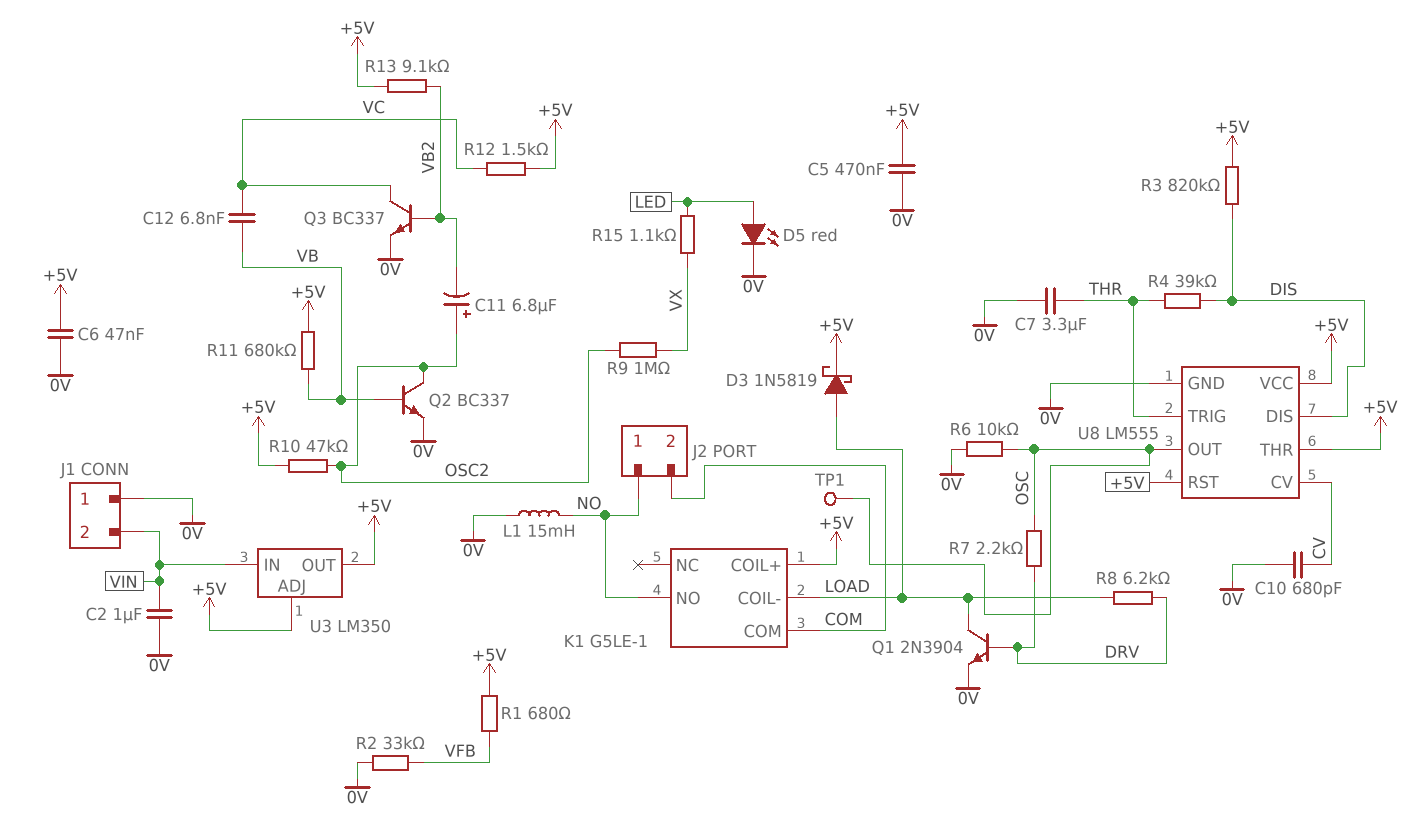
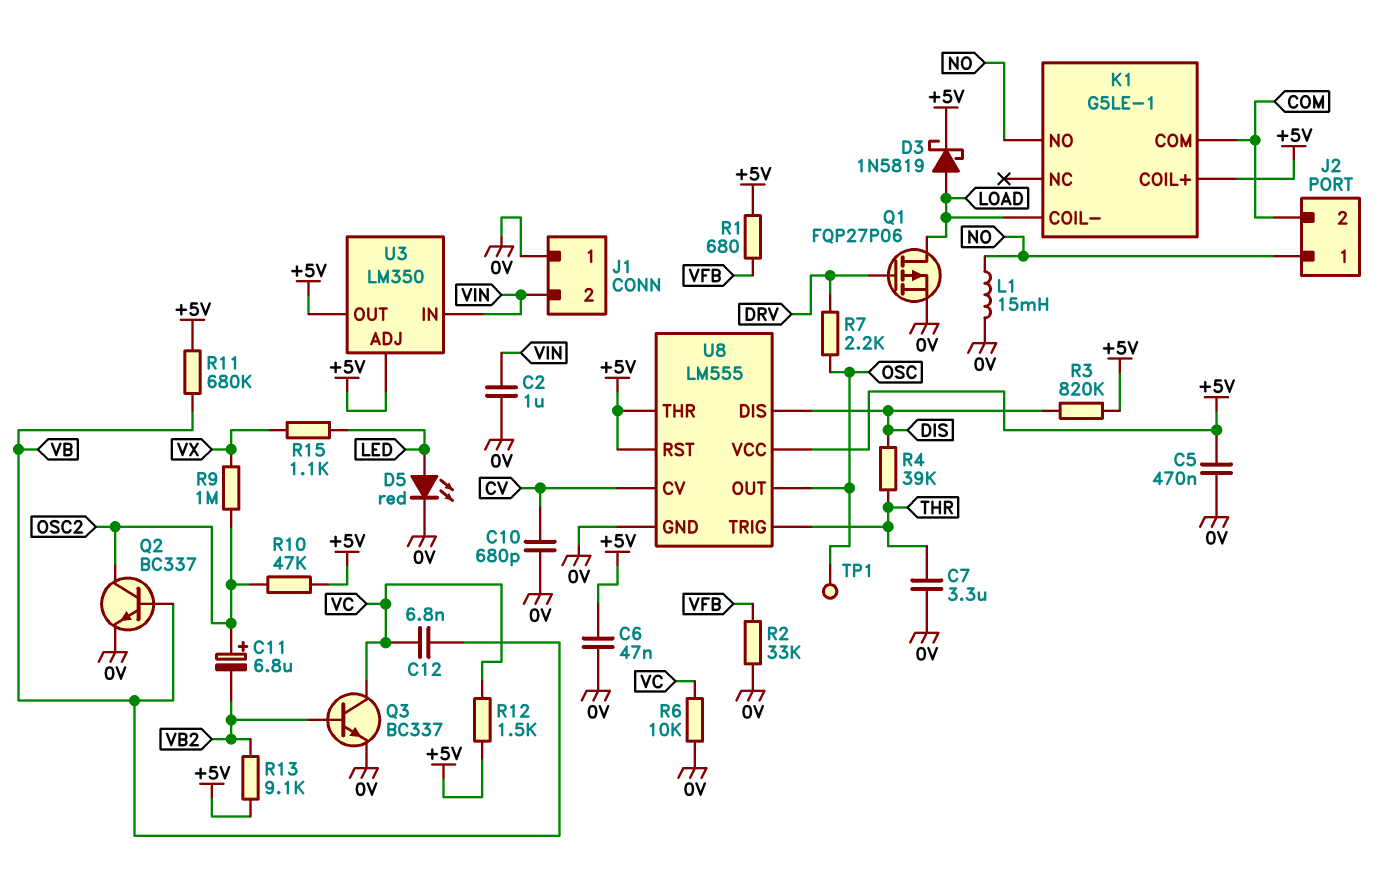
Q1: NPN 2N3904 (B DRV, C LOAD, E 0V) -> PMOS FQP27P06 (G DRV, D LOAD, S 0V)
R6: 10k (0V, OSC) -> 10k (0V, VC)
R8: 6.2k (DRV, LOAD) -> none

